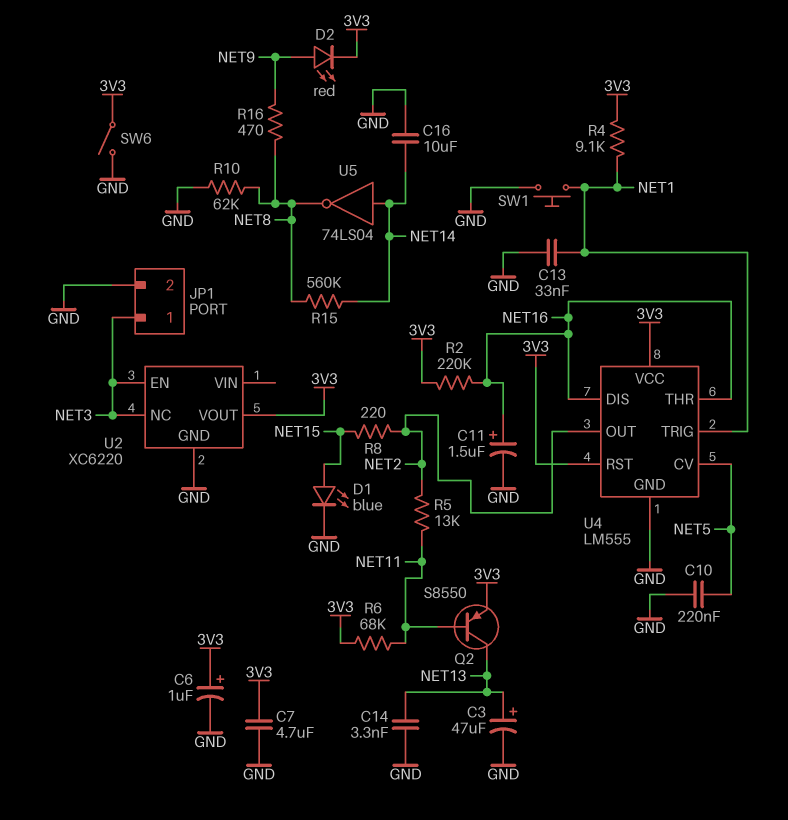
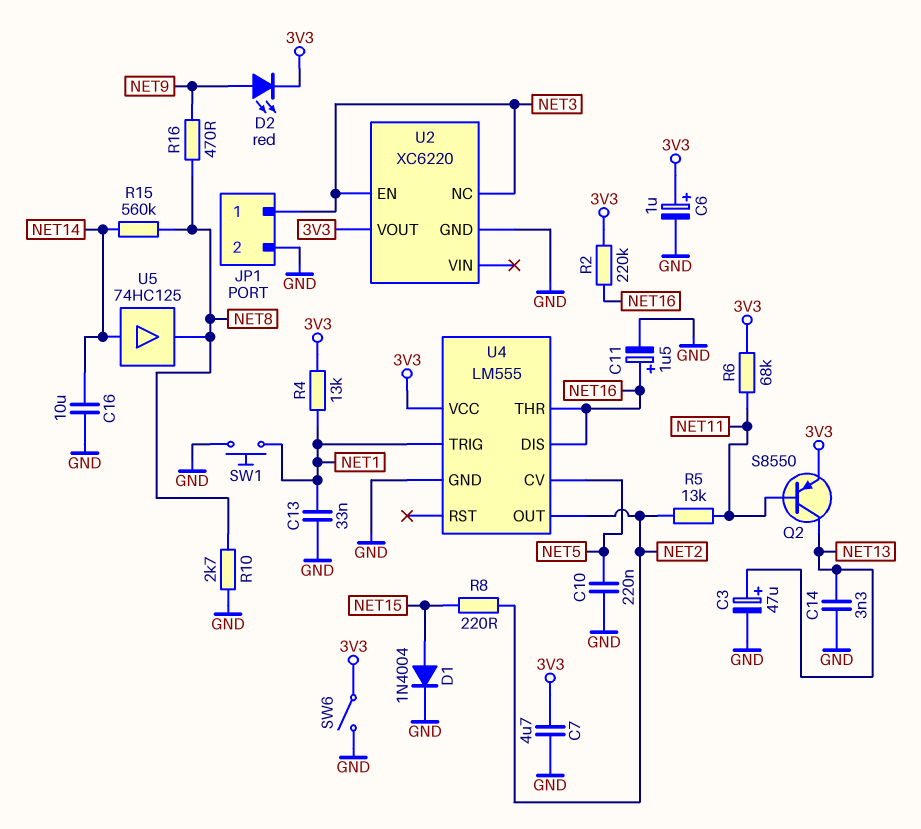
D1: LED blue (A NET15, K GND) -> diode 1N4004 (A NET15, K GND)
R4: 9.1k (3V3, NET1) -> 13k (3V3, NET1)
R10: 62k (GND, NET8) -> 2.7k (GND, NET8)
U4 pin RST: 3V3 -> none
U5: NOT 74LS04 (in NET14, out NET8) -> buffer 74HC125 (in NET14, out NET8)

